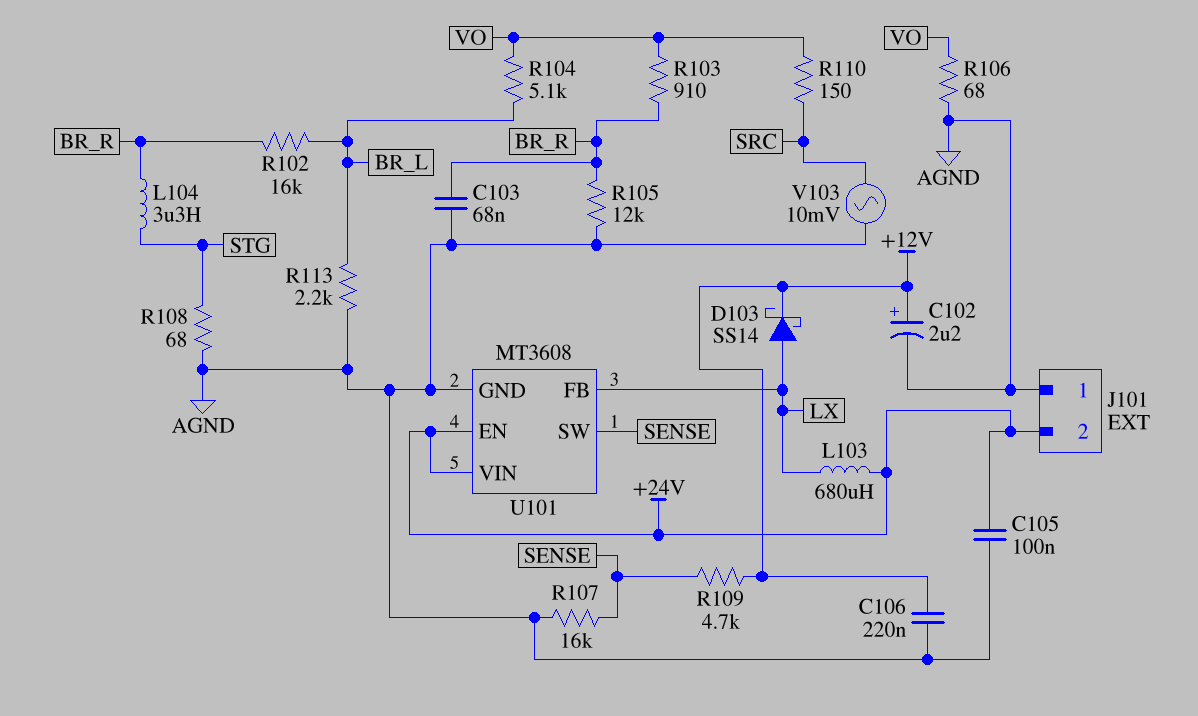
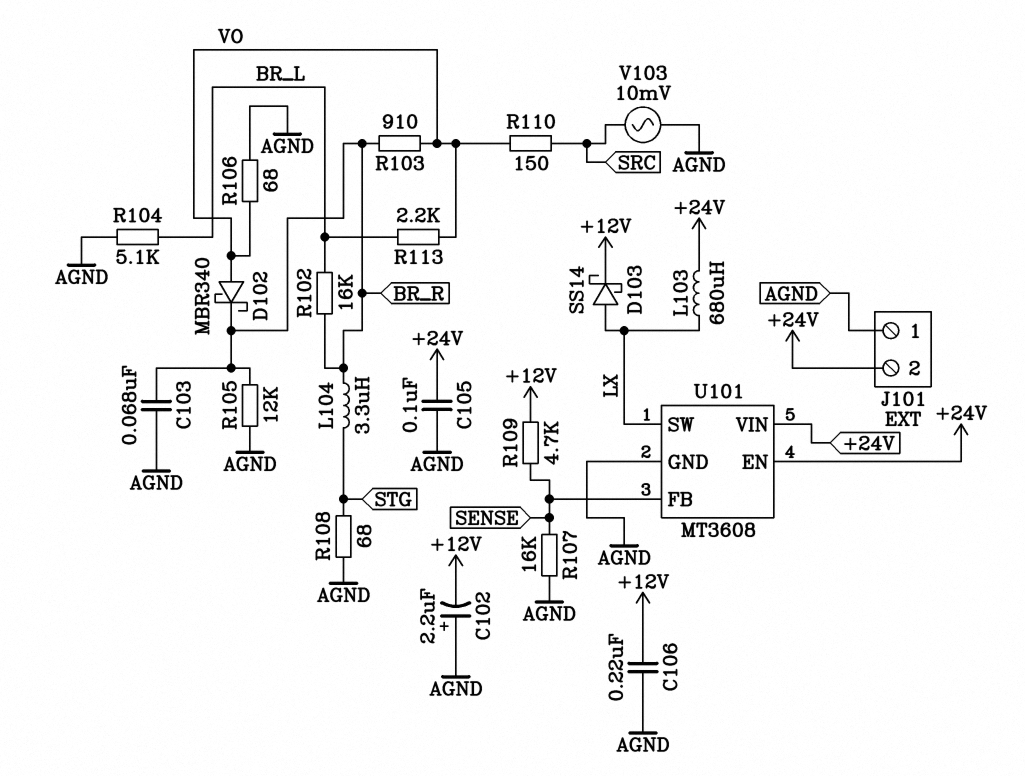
C102: 2.2uF (plus +12V, minus AGND) -> 2.2uF (plus AGND, minus +12V)
D102: none -> schottky MBR340 (A VO, K BR_R)
R104: 5.1k (BR_L, VO) -> 5.1k (AGND, BR_L)
R113: 2.2k (AGND, BR_L) -> 2.2k (BR_L, VO)
U101 pin FB: LX -> SENSE
U101 pin SW: SENSE -> LX

